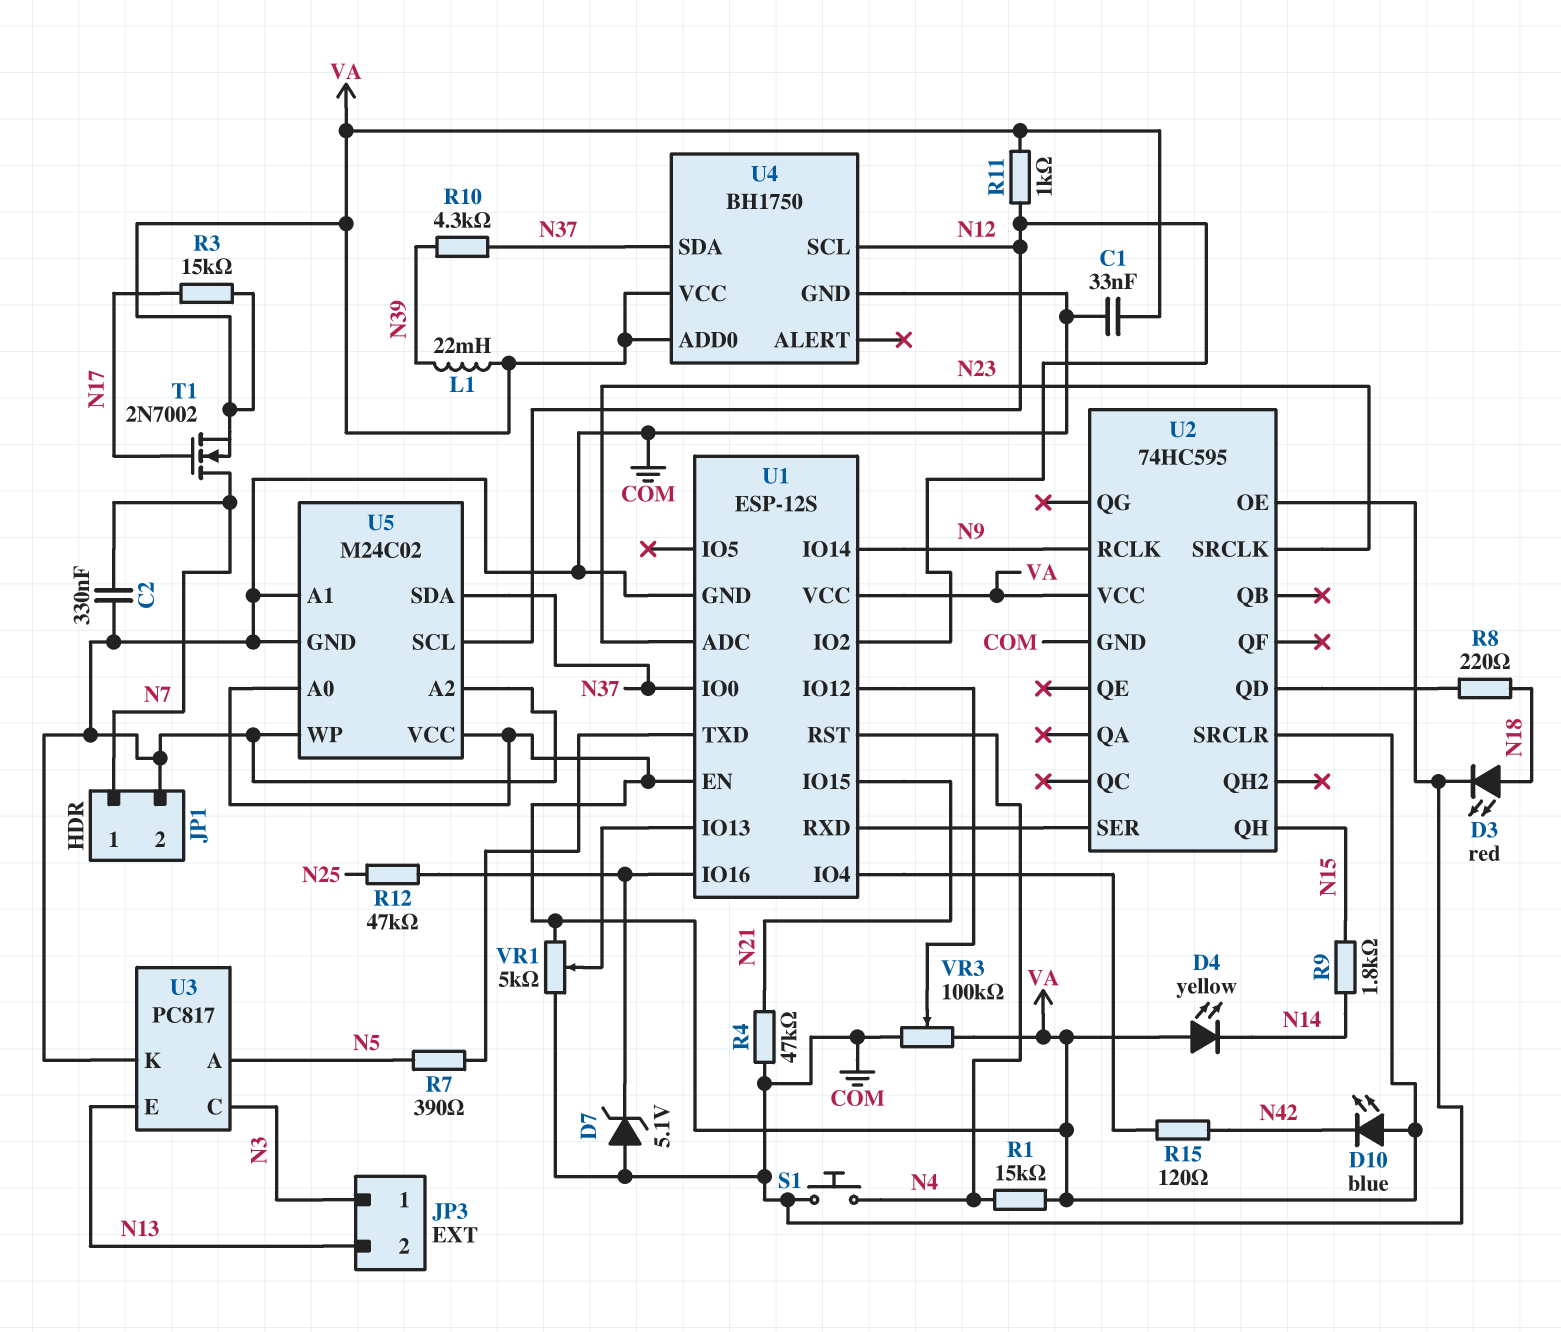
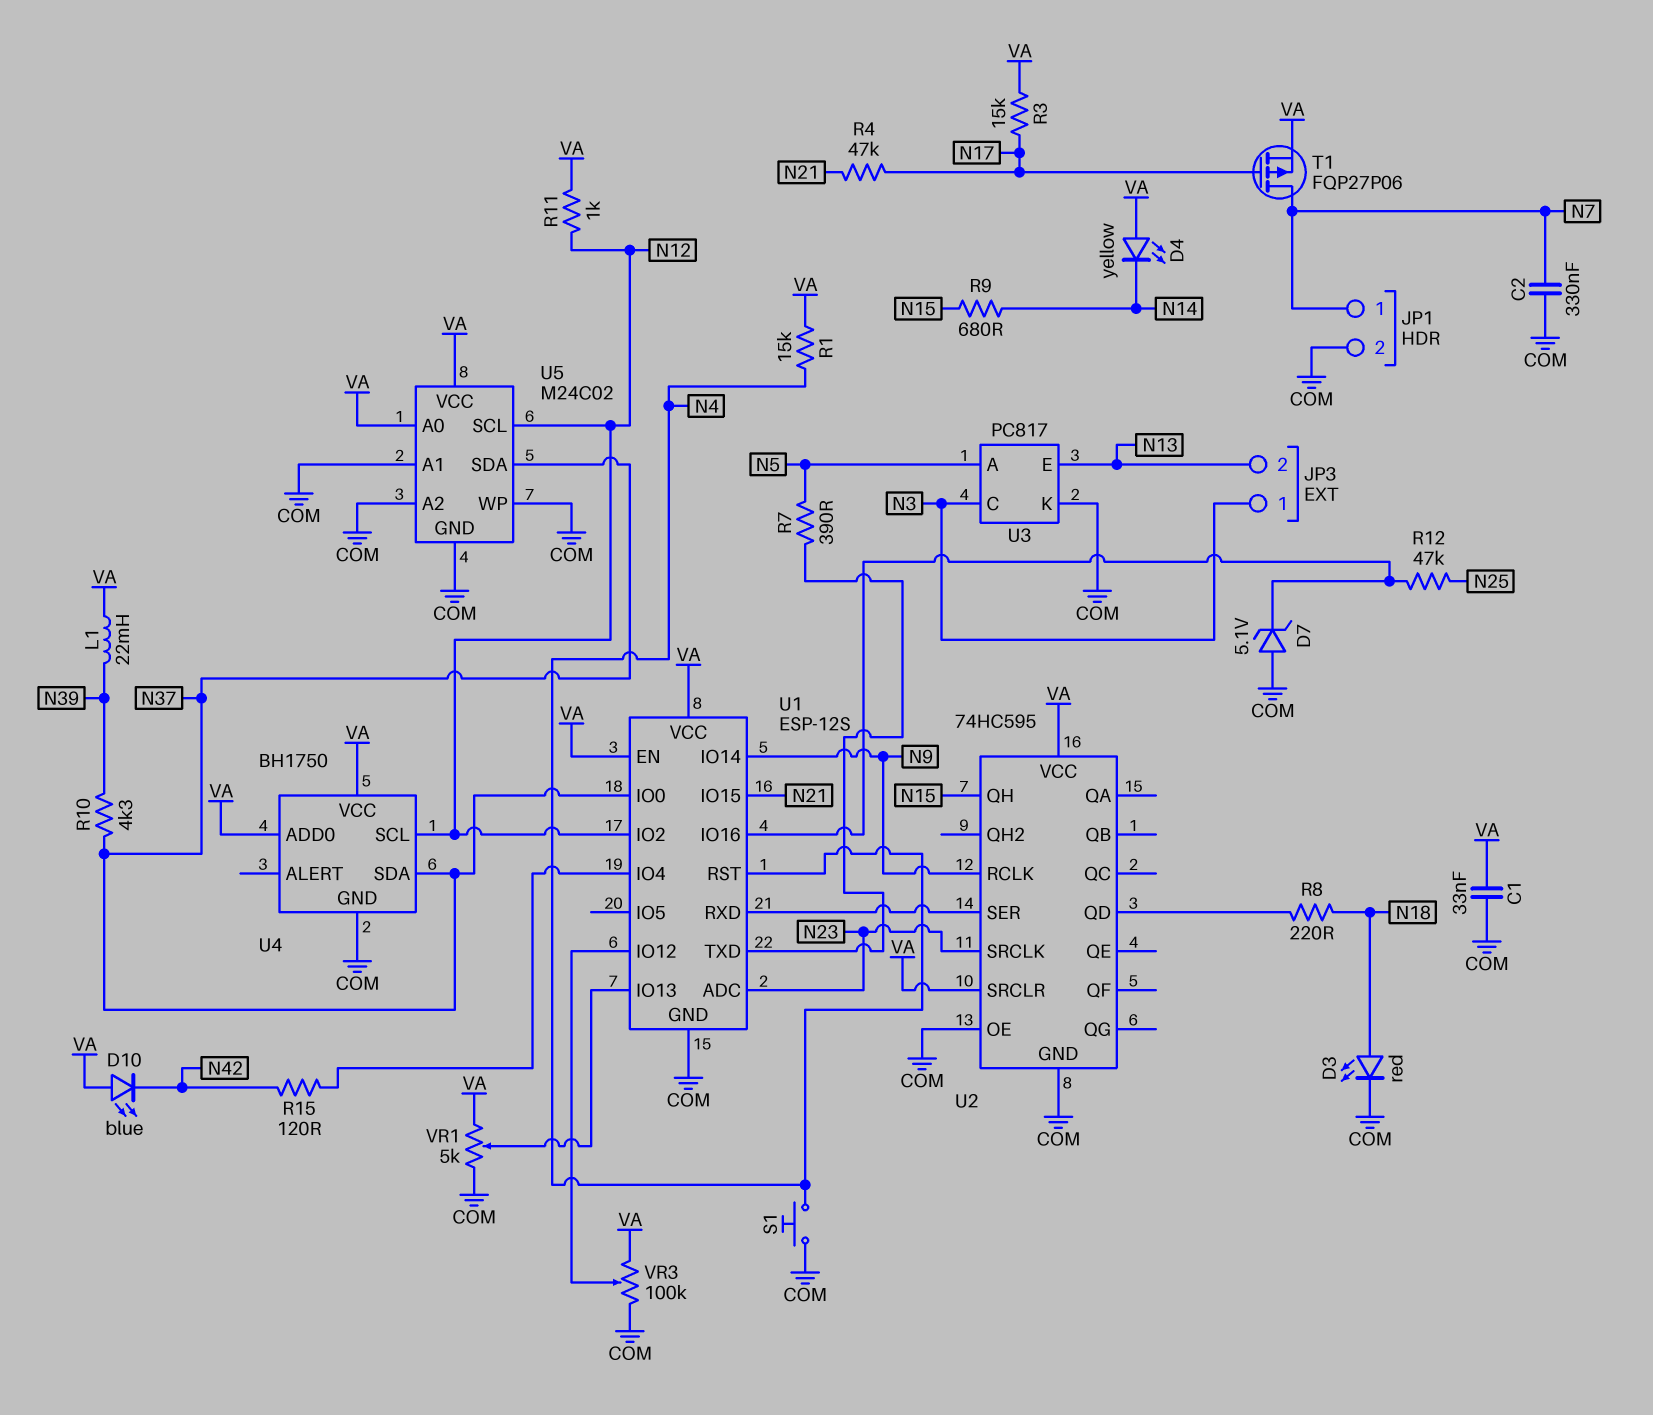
R4: 47k (COM, N21) -> 47k (N17, N21)
R9: 1.8k (N14, N15) -> 680 (N14, N15)
T1: NMOS 2N7002 (G N17, D N7, S VA) -> PMOS FQP27P06 (G N17, D N7, S VA)

